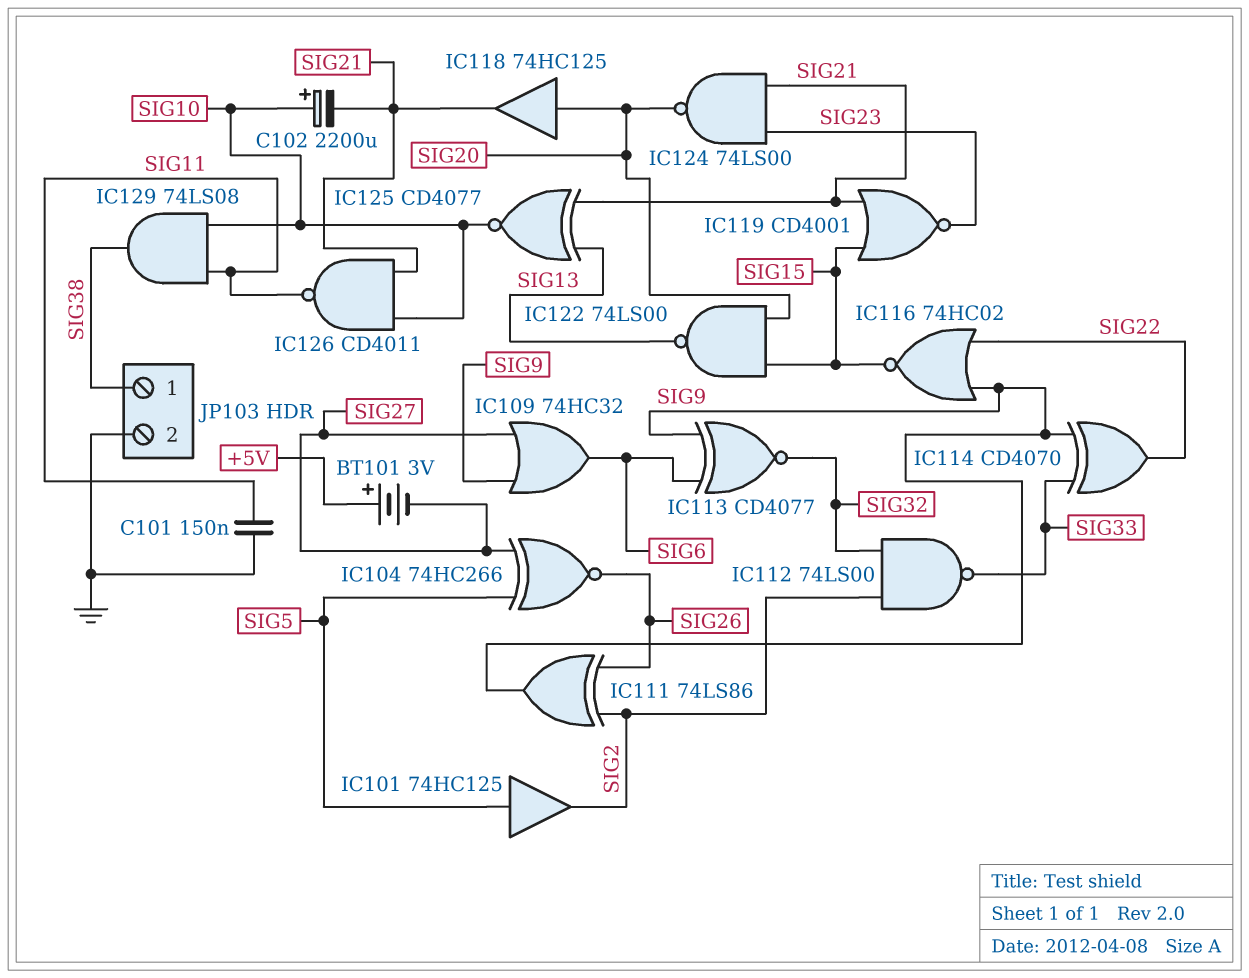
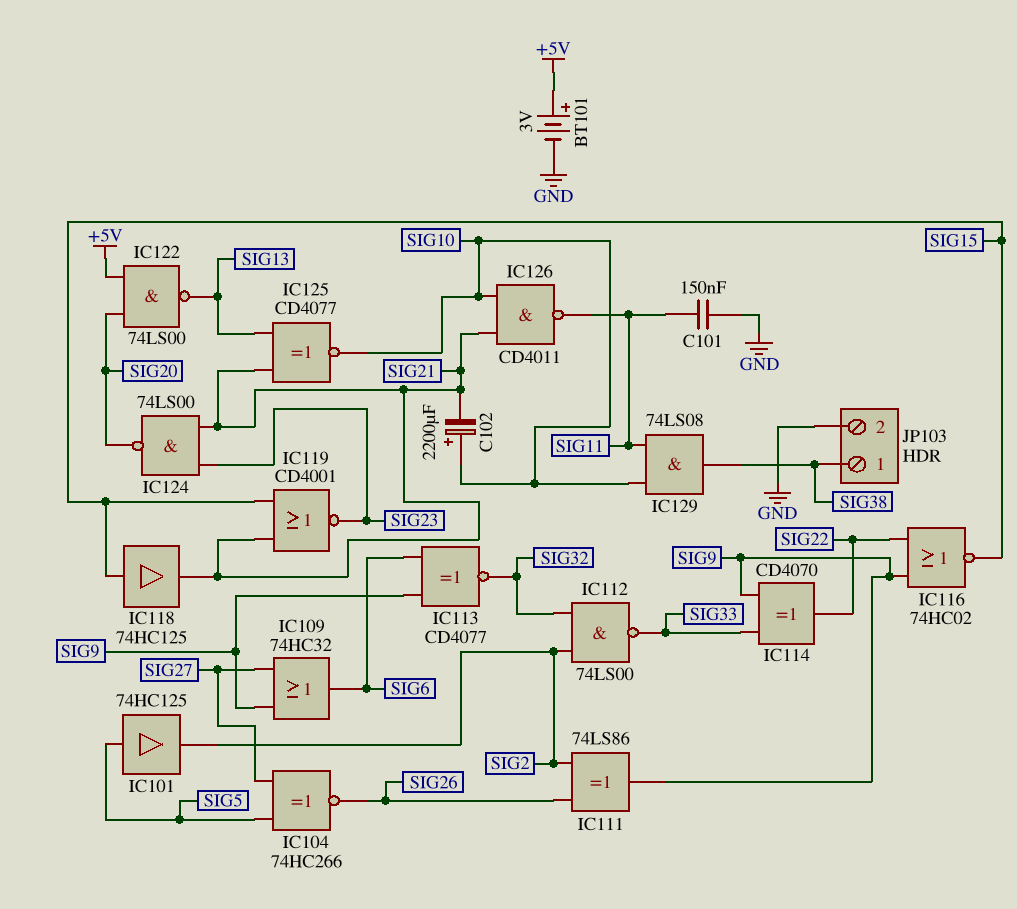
BT101: 3V (plus +5V, minus SIG27) -> 3V (plus +5V, minus GND)
IC118: buffer 74HC125 (in SIG20, out SIG21) -> buffer 74HC125 (in SIG15, out SIG21)
IC122: NAND 74LS00 (in SIG15, in SIG20, out SIG13) -> NAND 74LS00 (in +5V, in SIG20, out SIG13)

